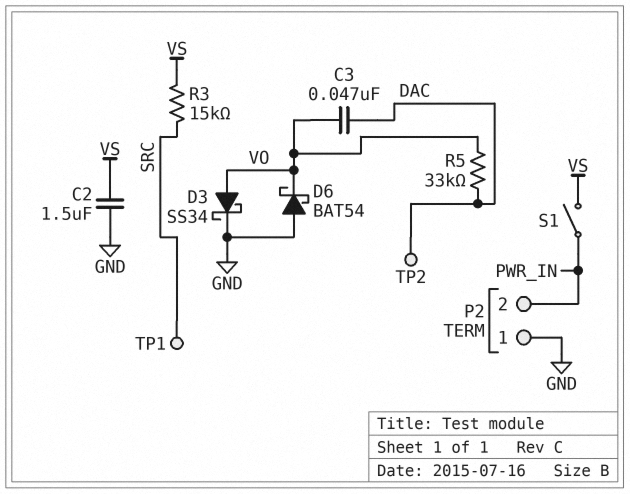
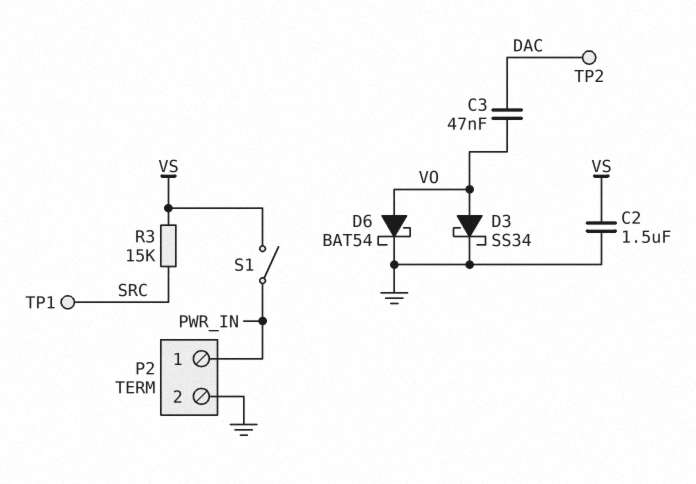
D6: schottky BAT54 (A GND, K VO) -> schottky BAT54 (A VO, K GND)
P2 pin 1: GND -> PWR_IN
P2 pin 2: PWR_IN -> GND
R5: 33k (DAC, VO) -> none

